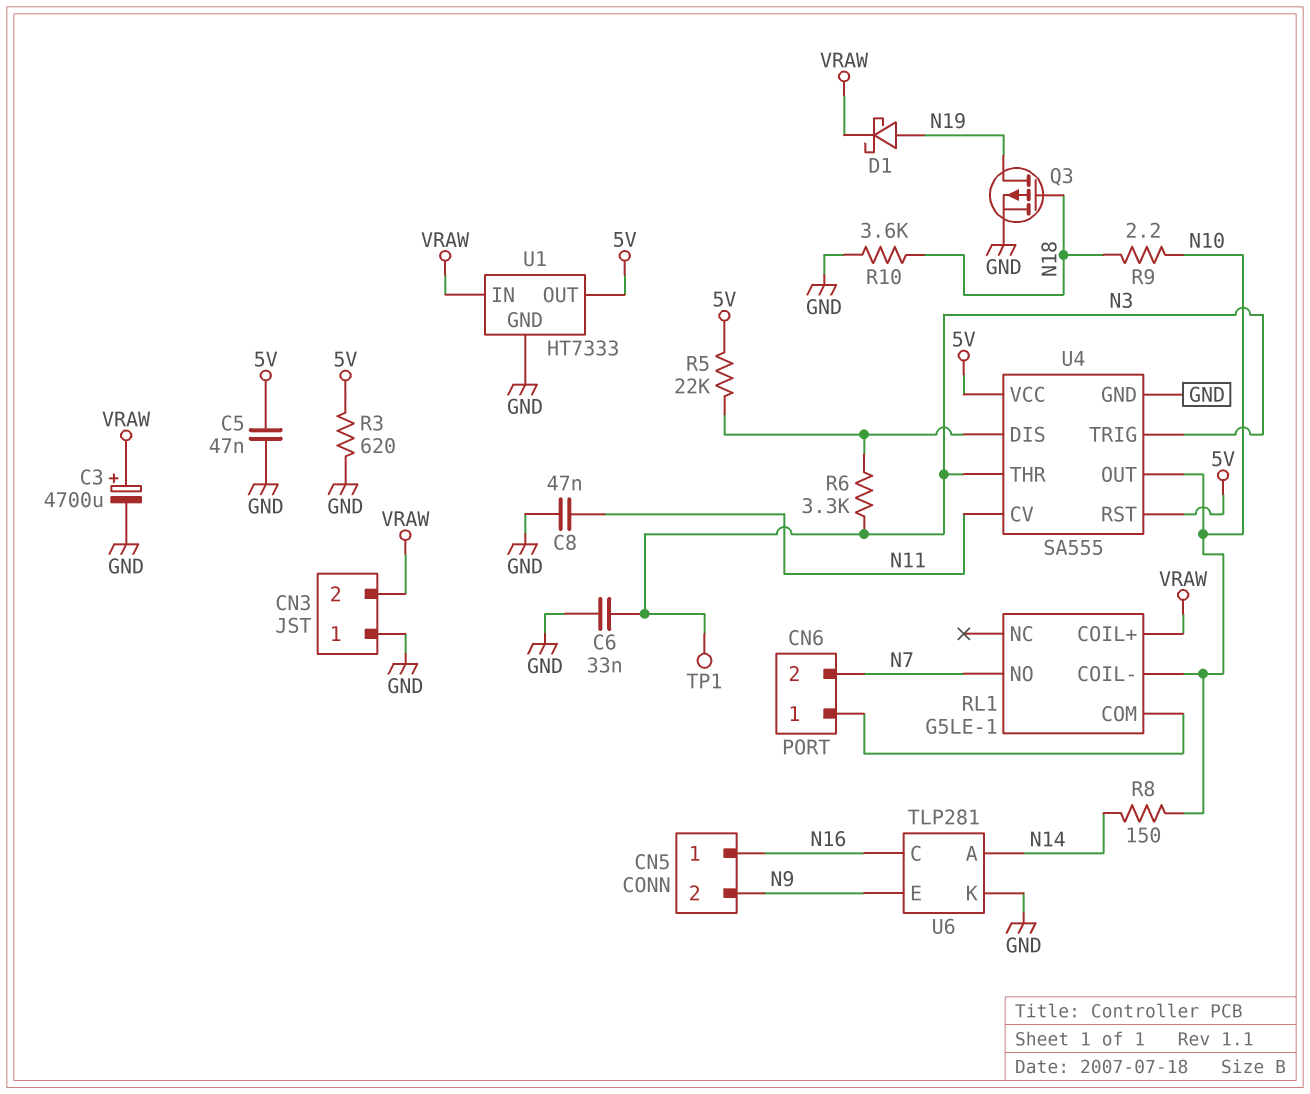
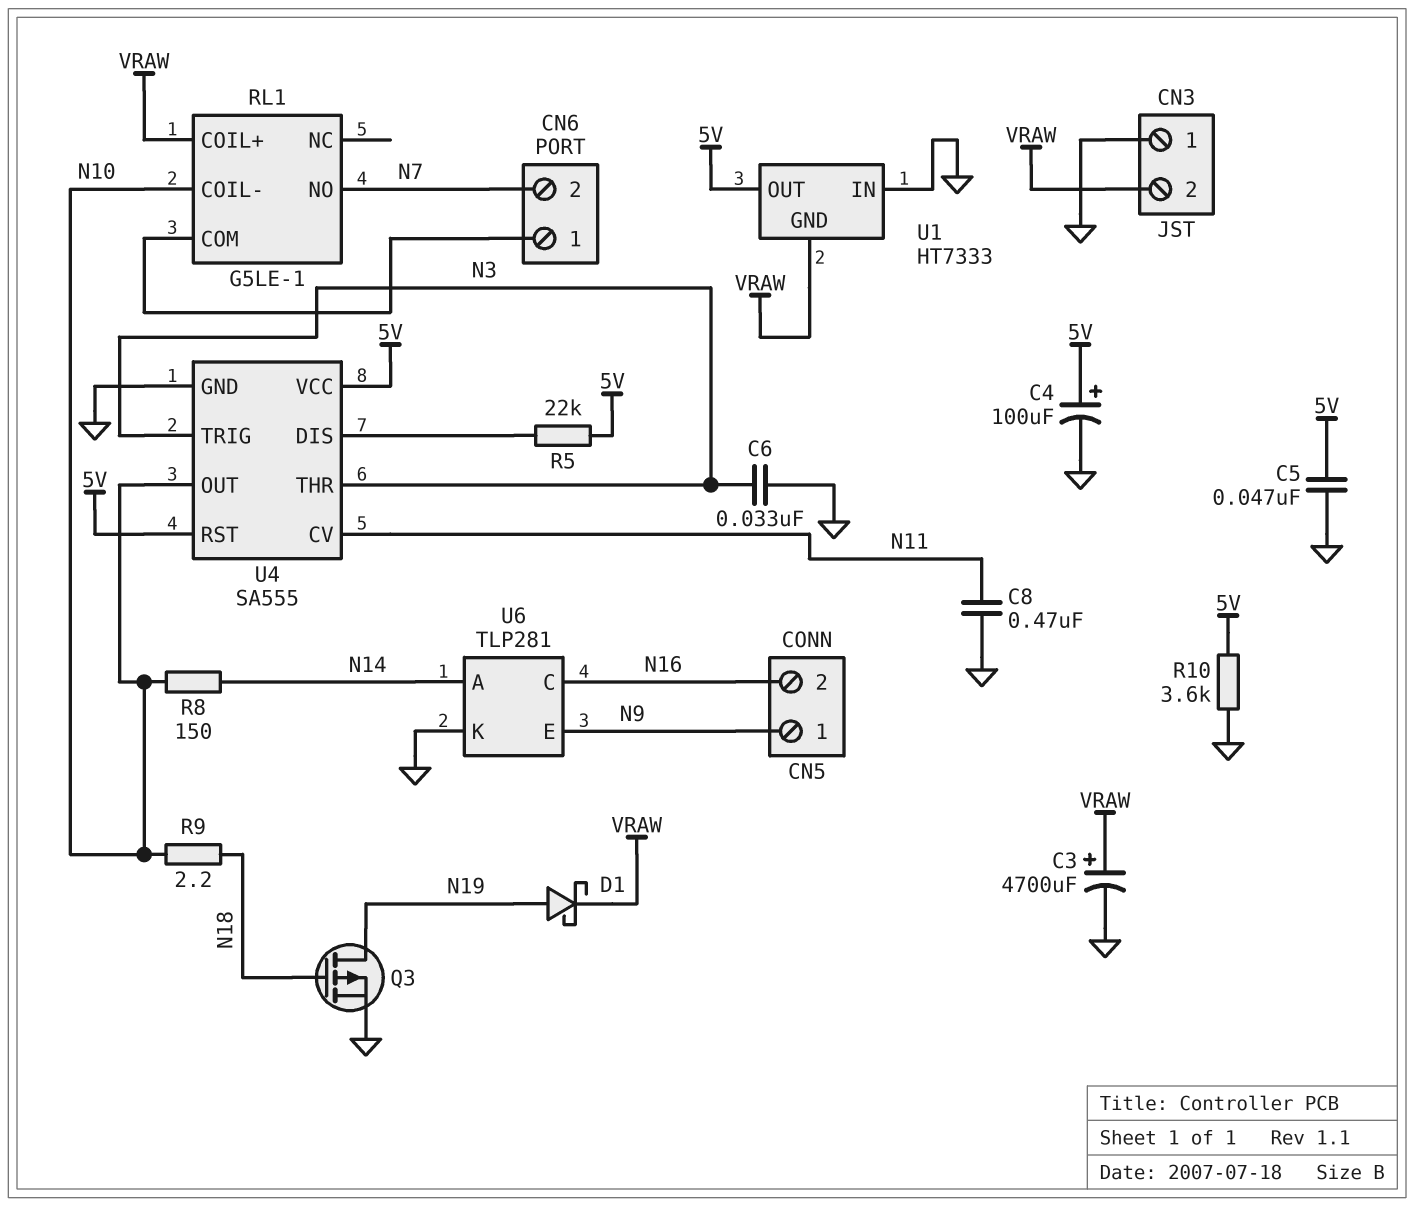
C4: none -> 100uF (plus 5V, minus GND)
C8: 47nF (GND, N11) -> 470nF (GND, N11)
CN5 pin 1: N16 -> N9
CN5 pin 2: N9 -> N16
R3: 620 (5V, GND) -> none
R6: 3.3k (N3, U4/DIS) -> none
R10: 3.6k (GND, N18) -> 3.6k (5V, GND)
TP1: test point (N3) -> none
U1 pin GND: GND -> VRAW
U1 pin IN: VRAW -> GND

